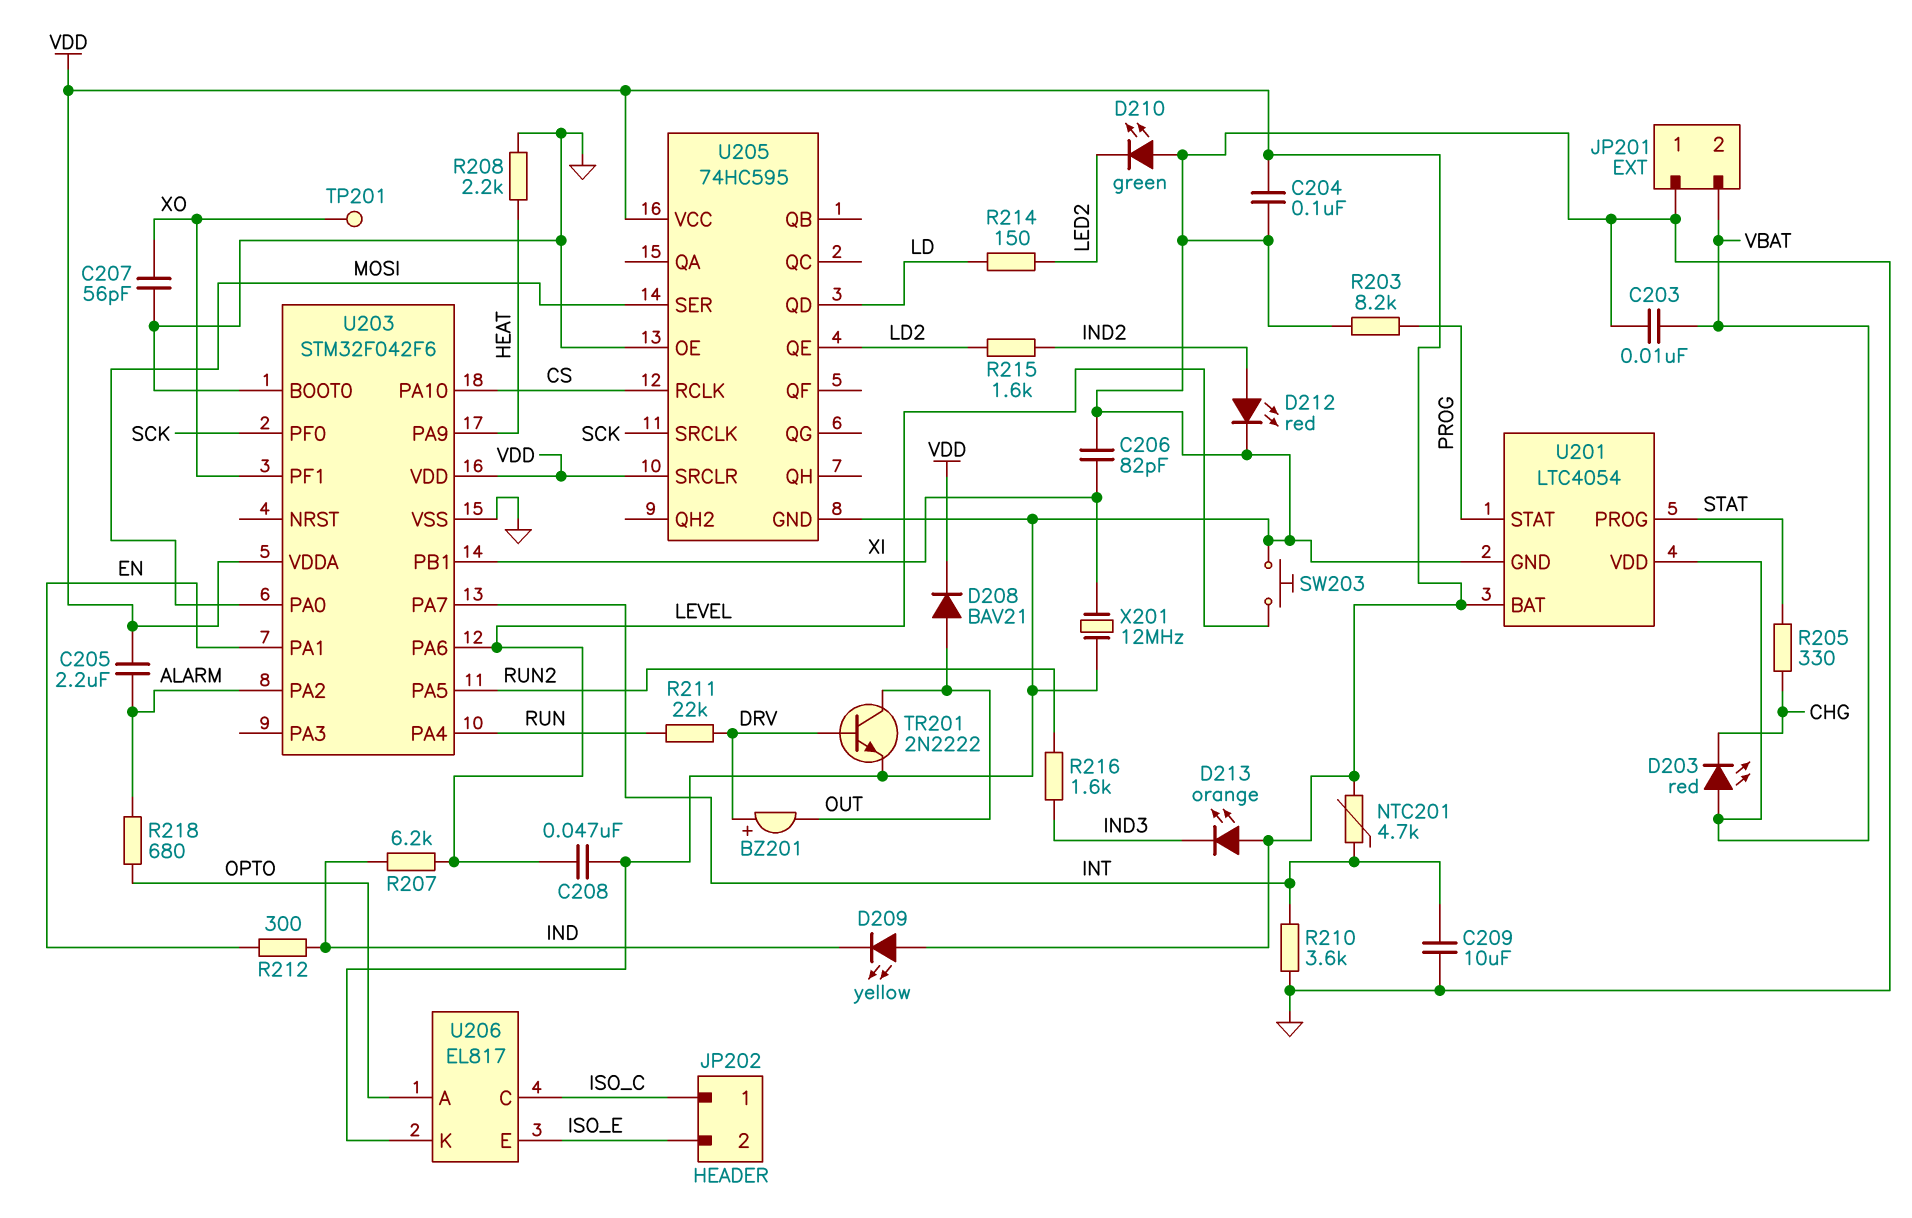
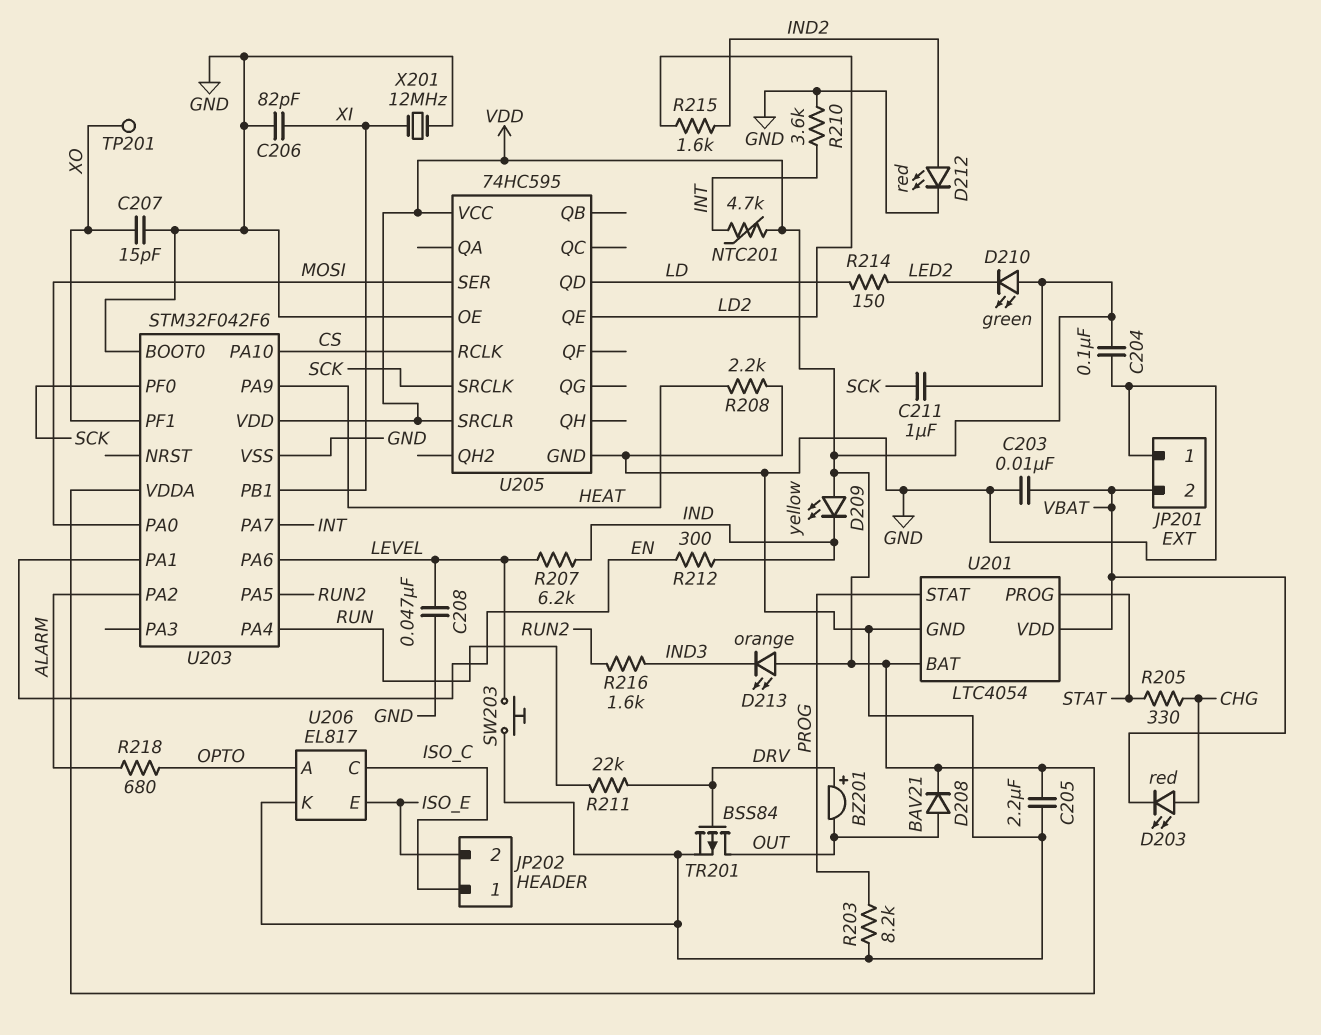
C205: 2.2uF (ALARM, VDD) -> 2.2uF (GND, VDD)
C207: 56pF (GND, XO) -> 15pF (GND, XO)
C209: 10uF (GND, INT) -> none
C211: none -> 1uF (SCK, VDD)
D203: LED red (A VBAT, K CHG) -> LED red (A CHG, K VBAT)
D210: LED green (A GND, K LED2) -> LED green (A VDD, K LED2)
TR201: NPN 2N2222 (B DRV, C OUT, E GND) -> PMOS BSS84 (G DRV, D OUT, S GND)

